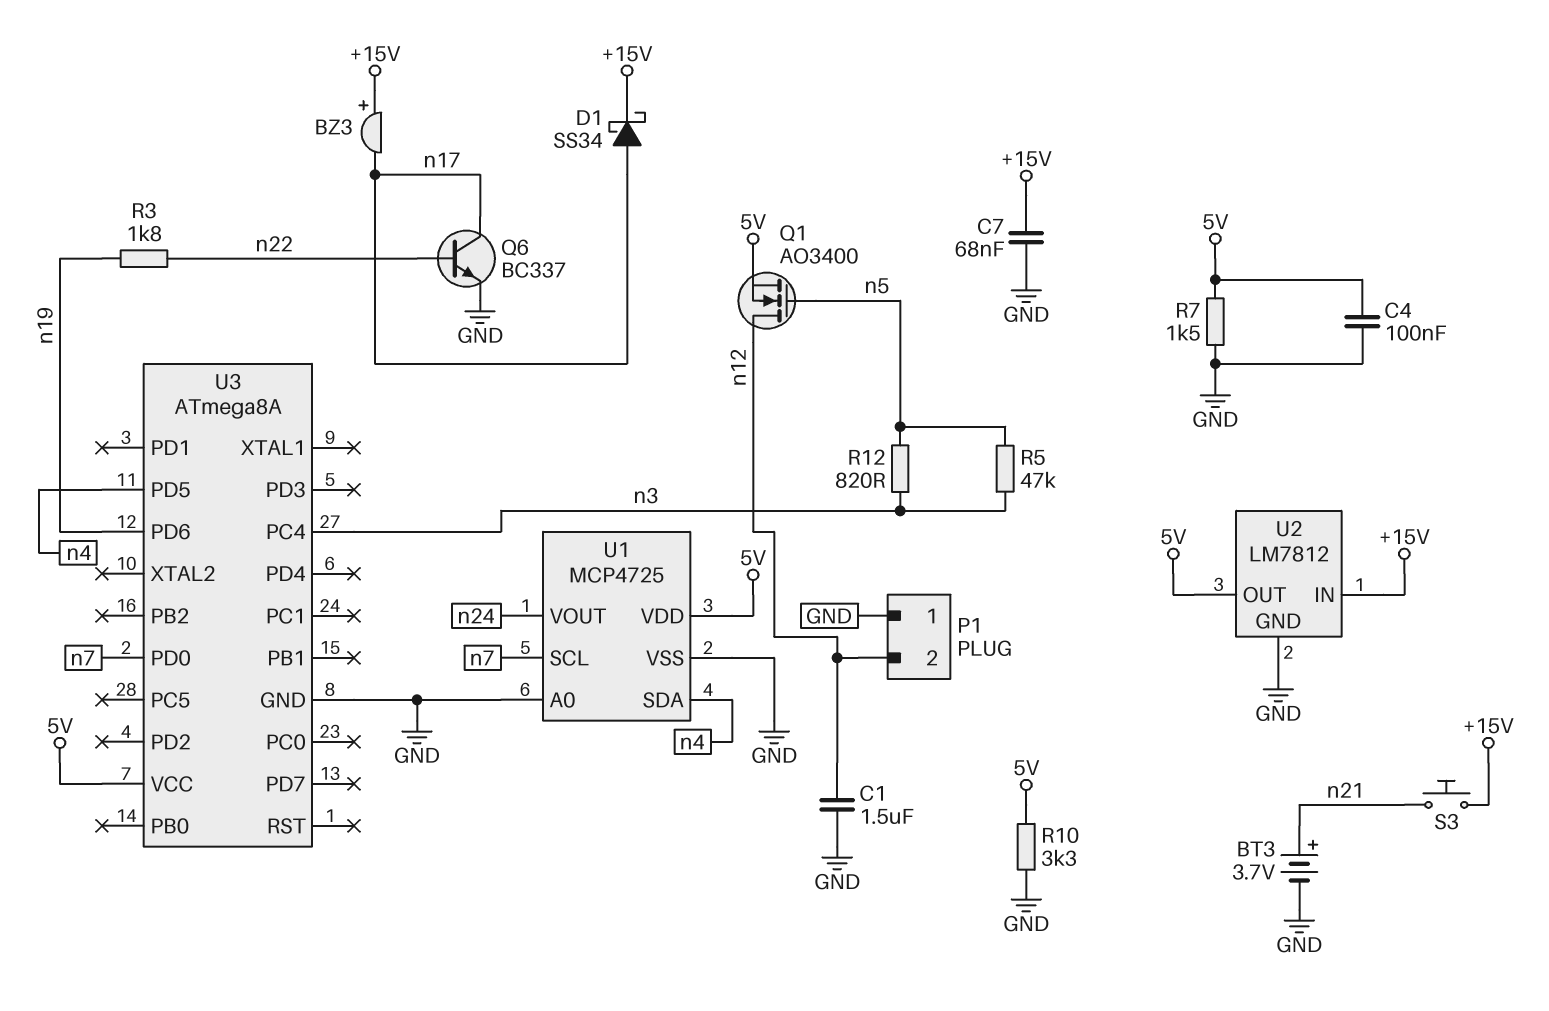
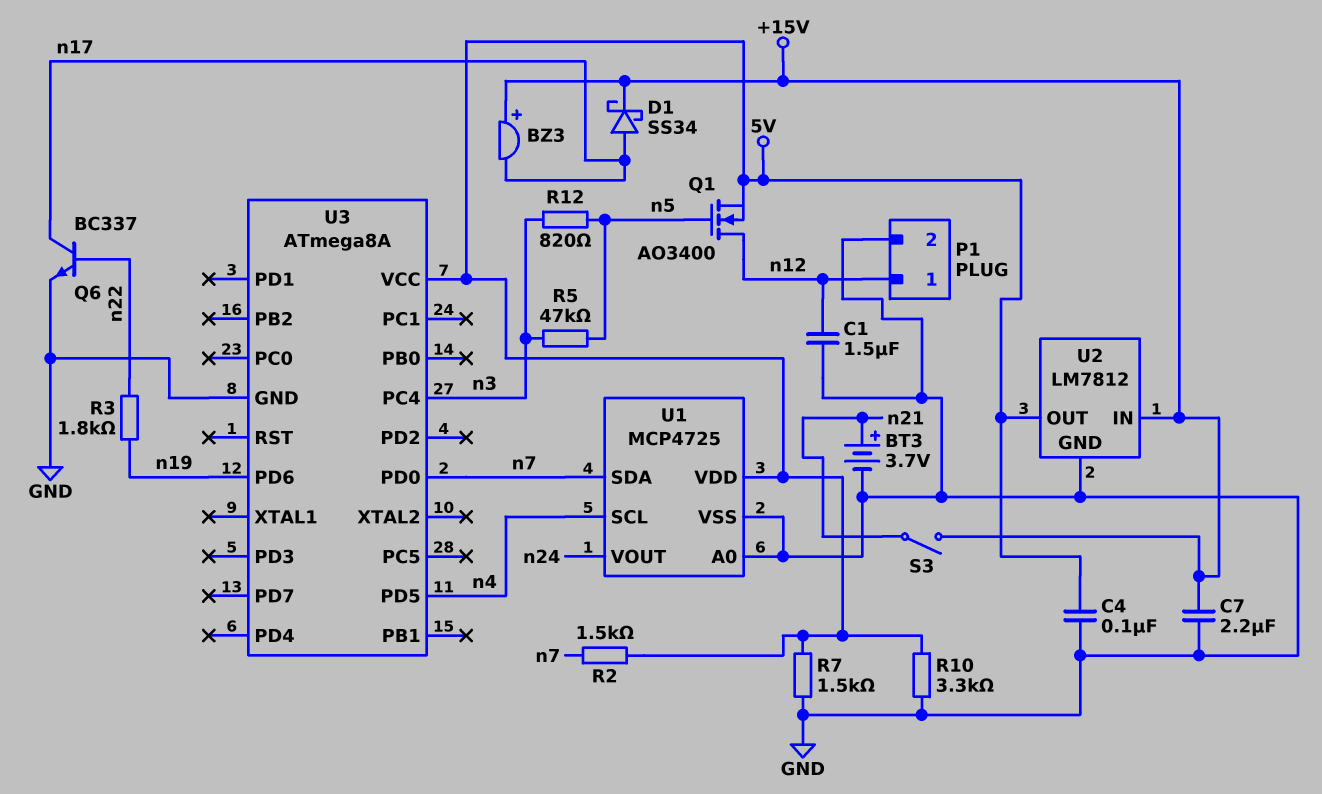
C7: 68nF (+15V, GND) -> 2.2uF (+15V, GND)
P1 pin 1: GND -> n12
P1 pin 2: n12 -> GND
R2: none -> 1.5k (5V, n7)
S3: button (+15V, n21) -> switch (+15V, n21)
U1 pin SCL: n7 -> n4
U1 pin SDA: n4 -> n7

